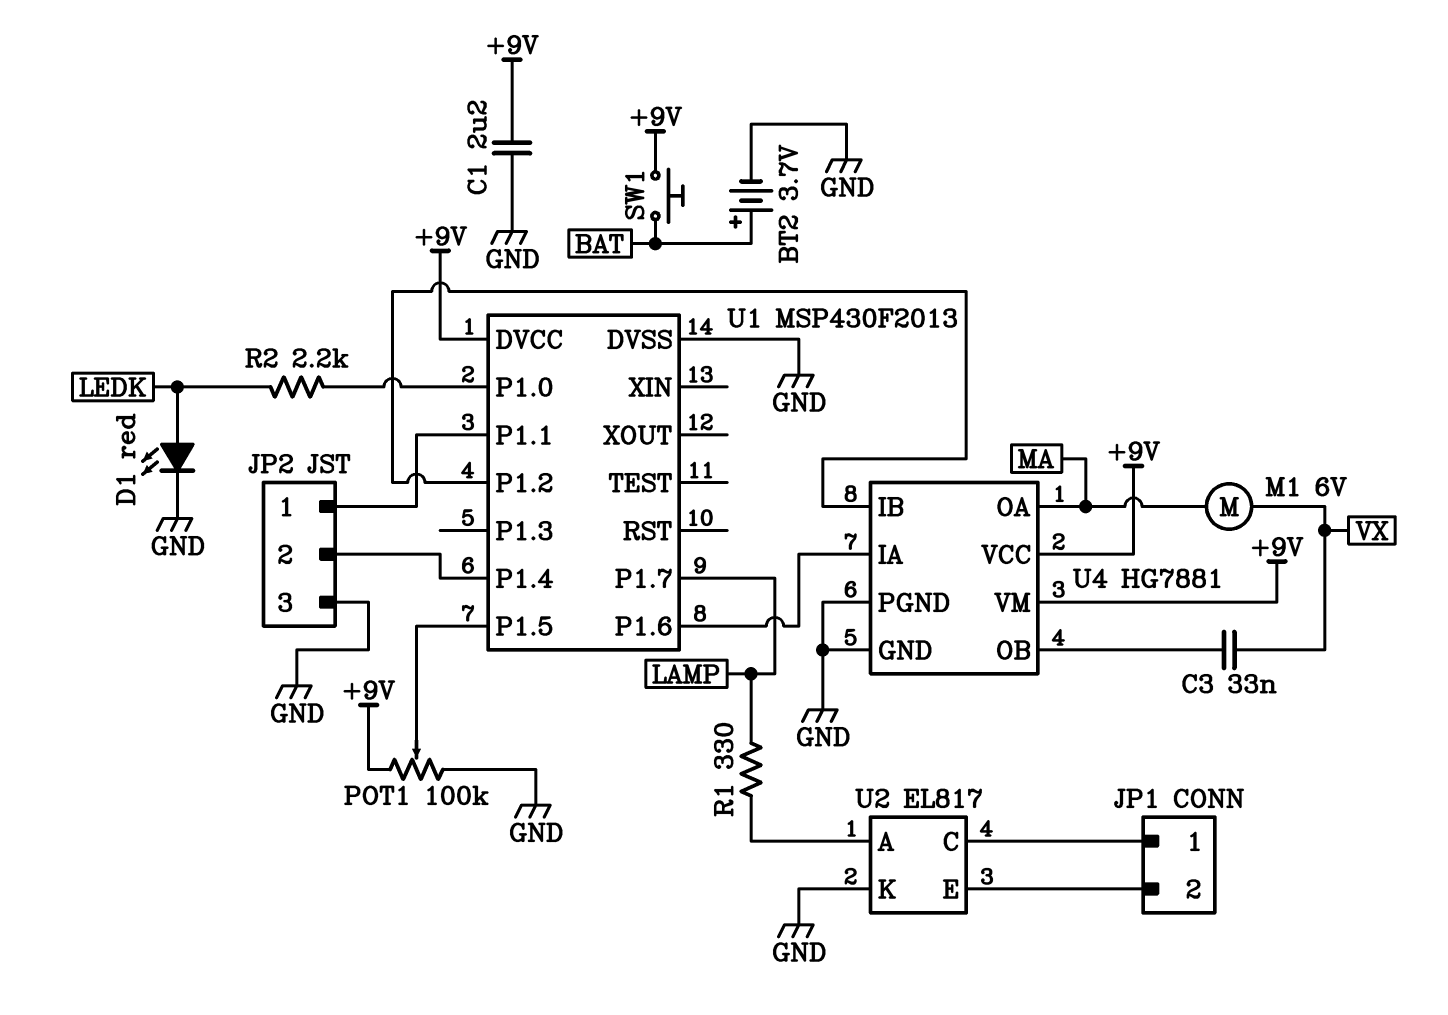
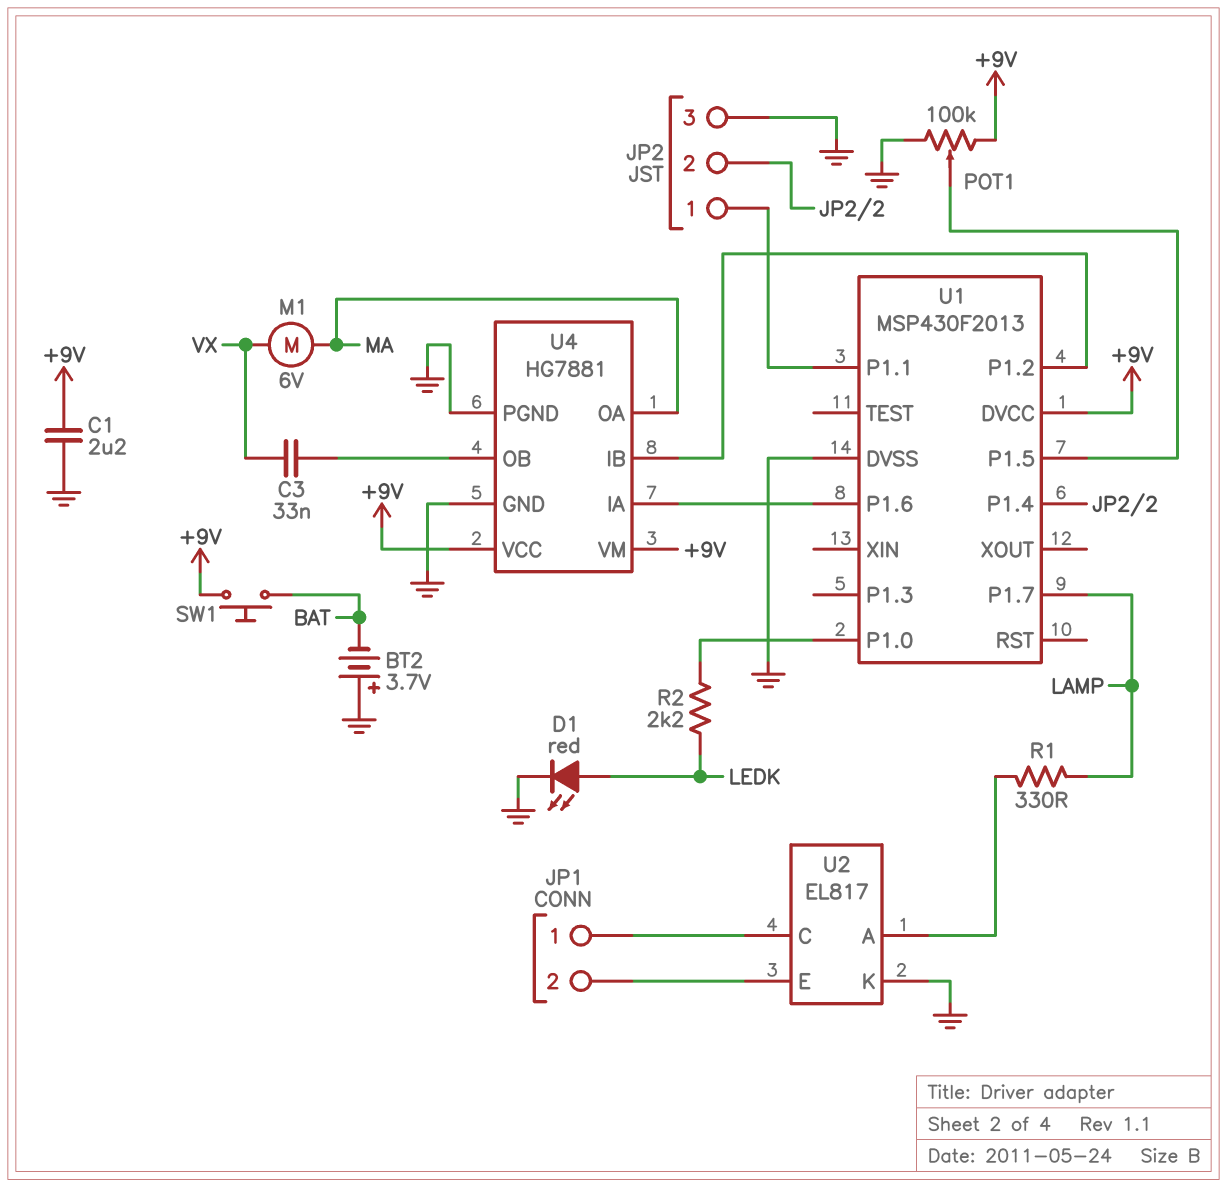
BT2: 3.7V (plus BAT, minus GND) -> 3.7V (plus GND, minus BAT)

